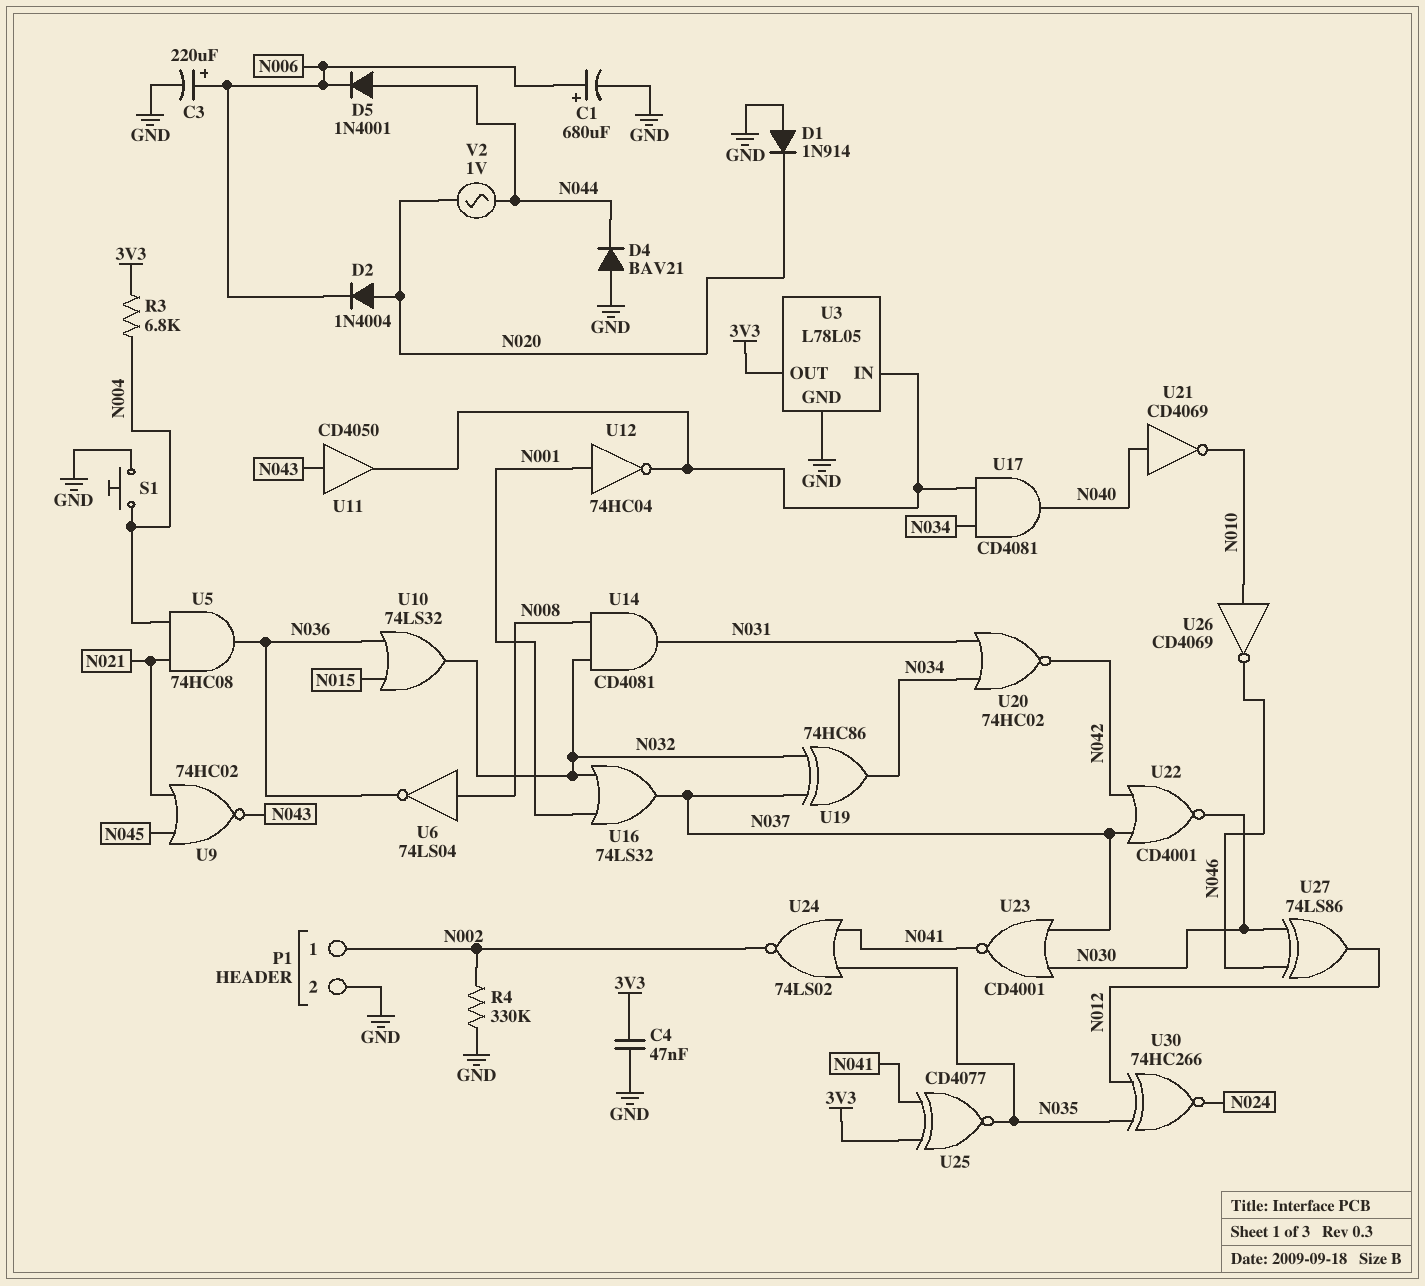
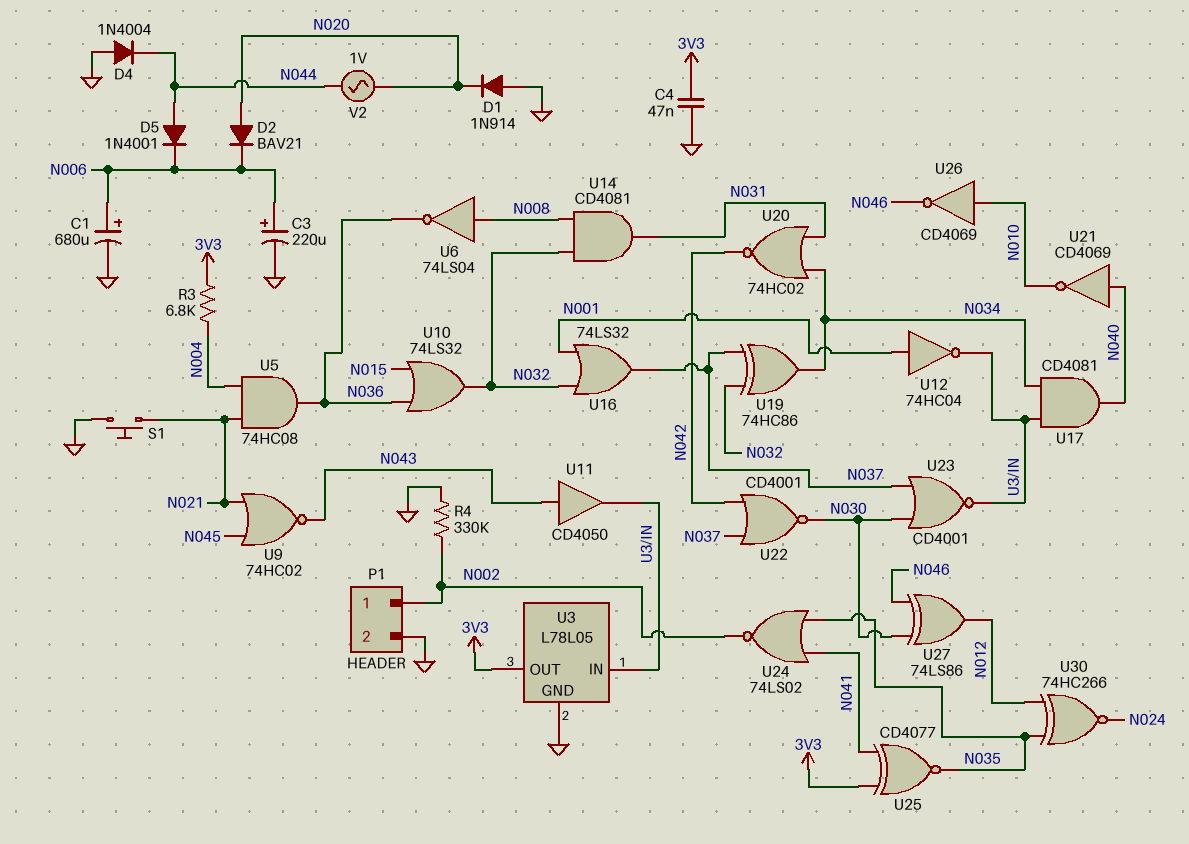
D2: diode 1N4004 (A N020, K N006) -> diode BAV21 (A N020, K N006)
D4: diode BAV21 (A GND, K N044) -> diode 1N4004 (A GND, K N044)
S1: button (GND, N004) -> button (GND, N021)
U23: NOR CD4001 (in N030, in N037, out N041) -> NOR CD4001 (in N030, in N037, out U3/IN)

